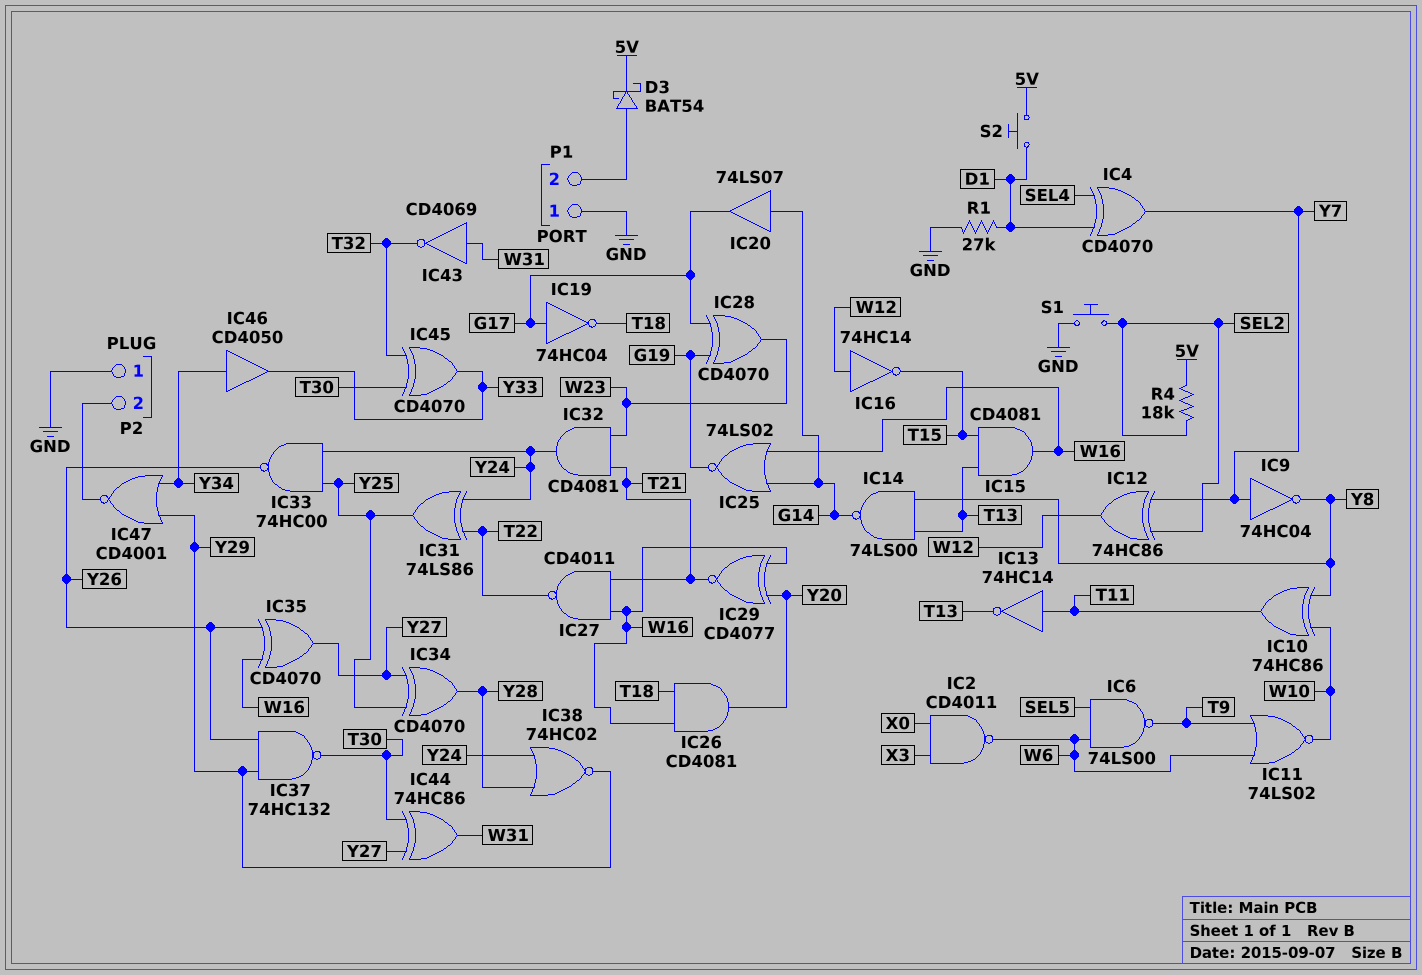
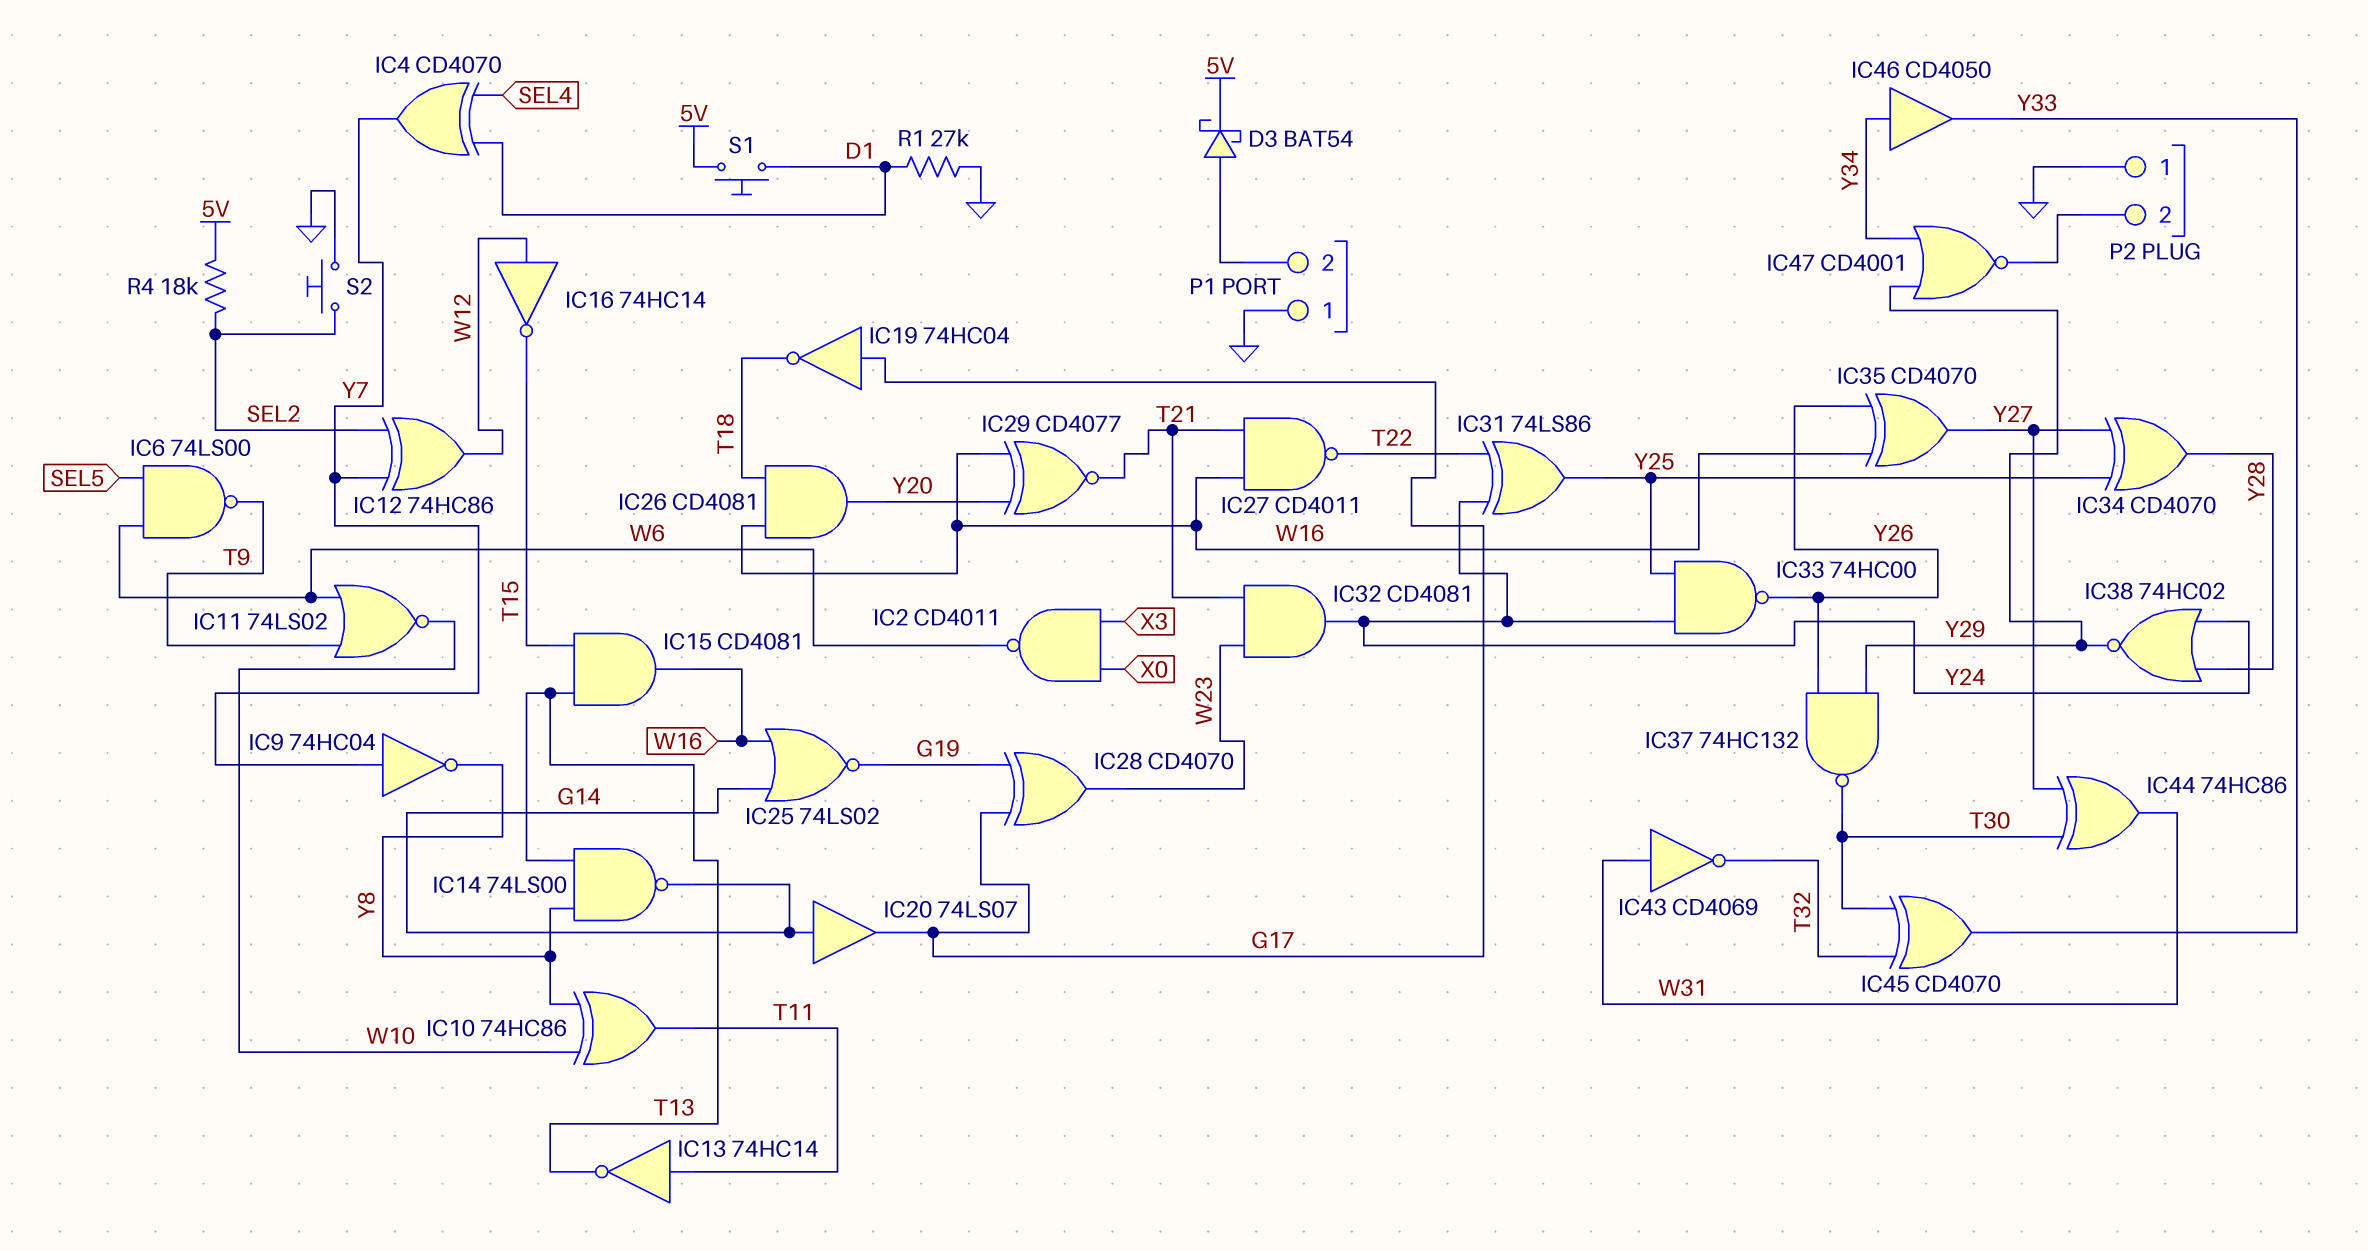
S1: button (GND, SEL2) -> button (5V, D1)
S2: button (5V, D1) -> button (GND, SEL2)

